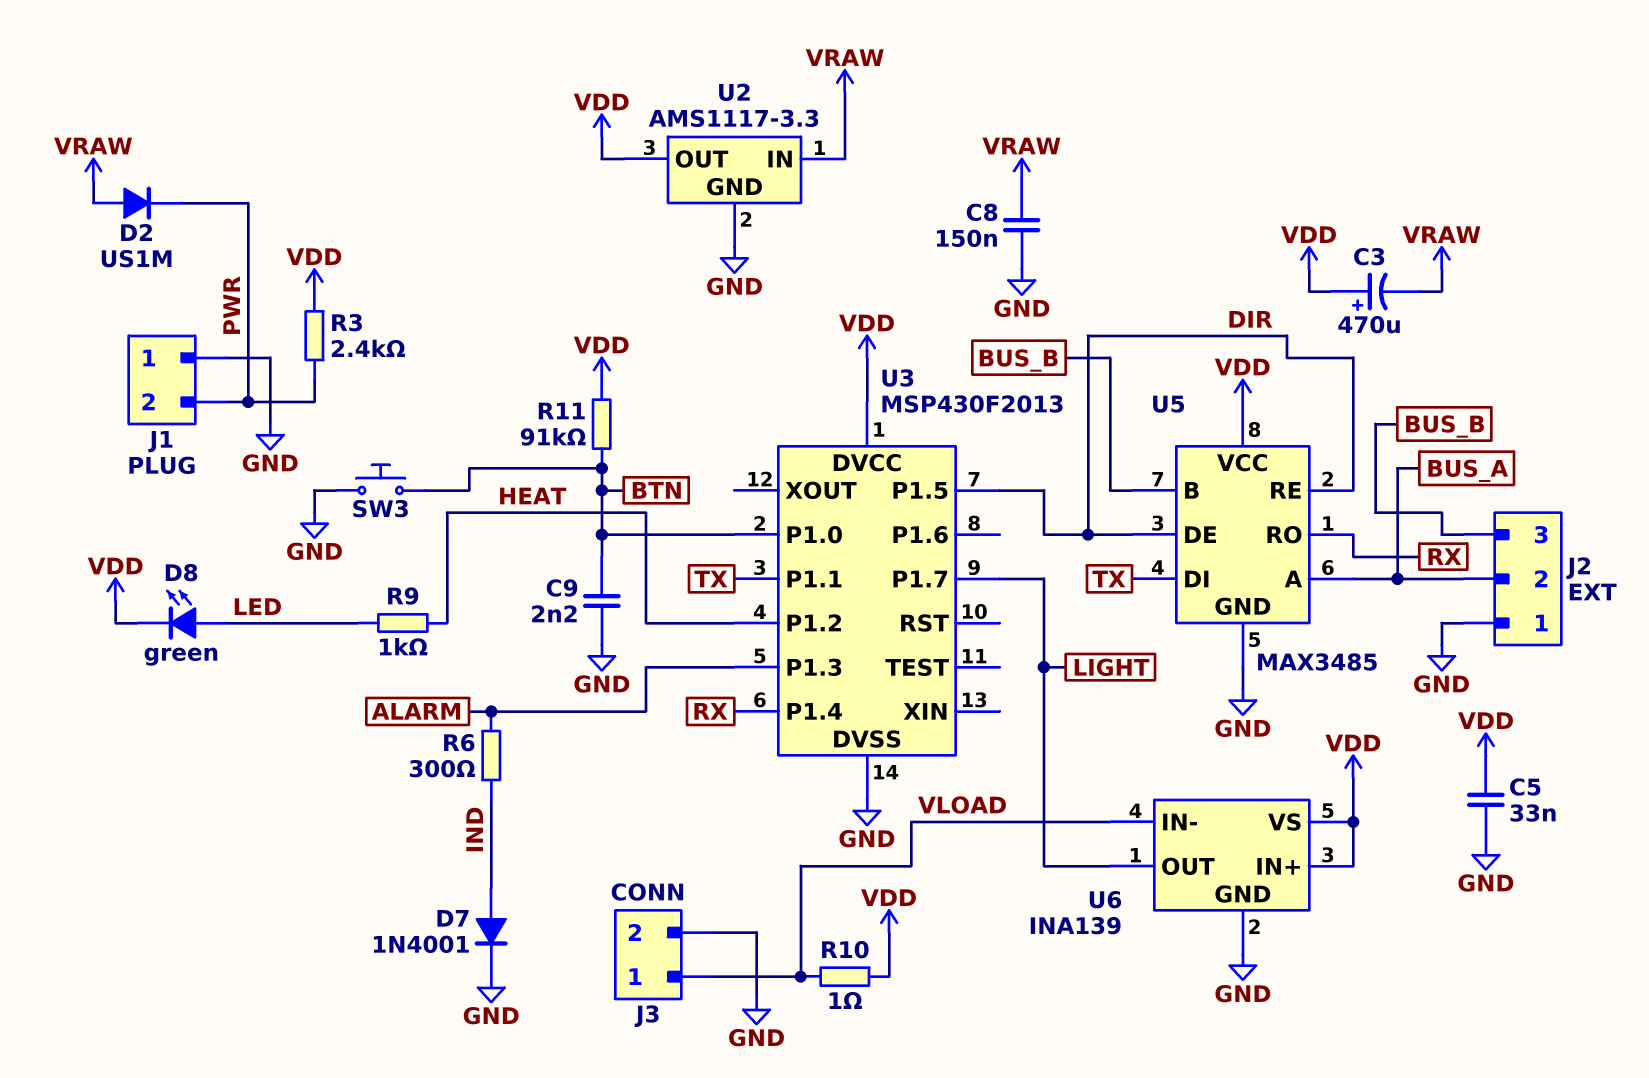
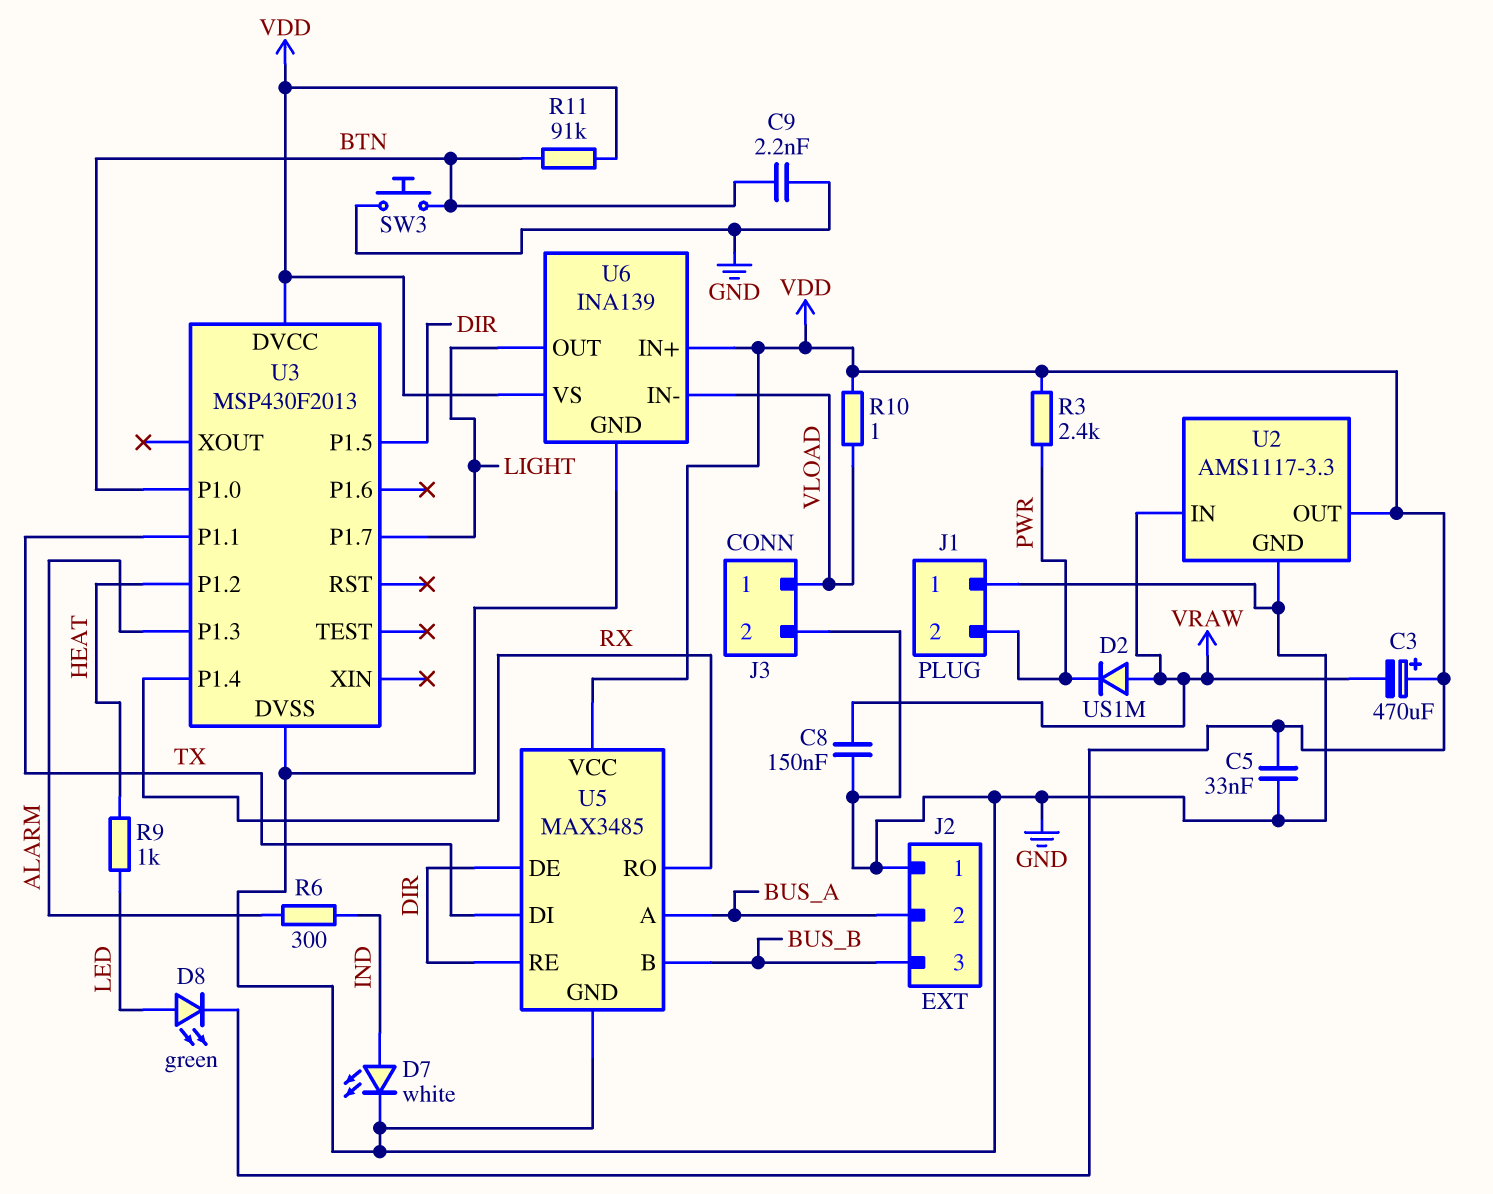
D7: diode 1N4001 (A IND, K GND) -> LED white (A IND, K GND)

